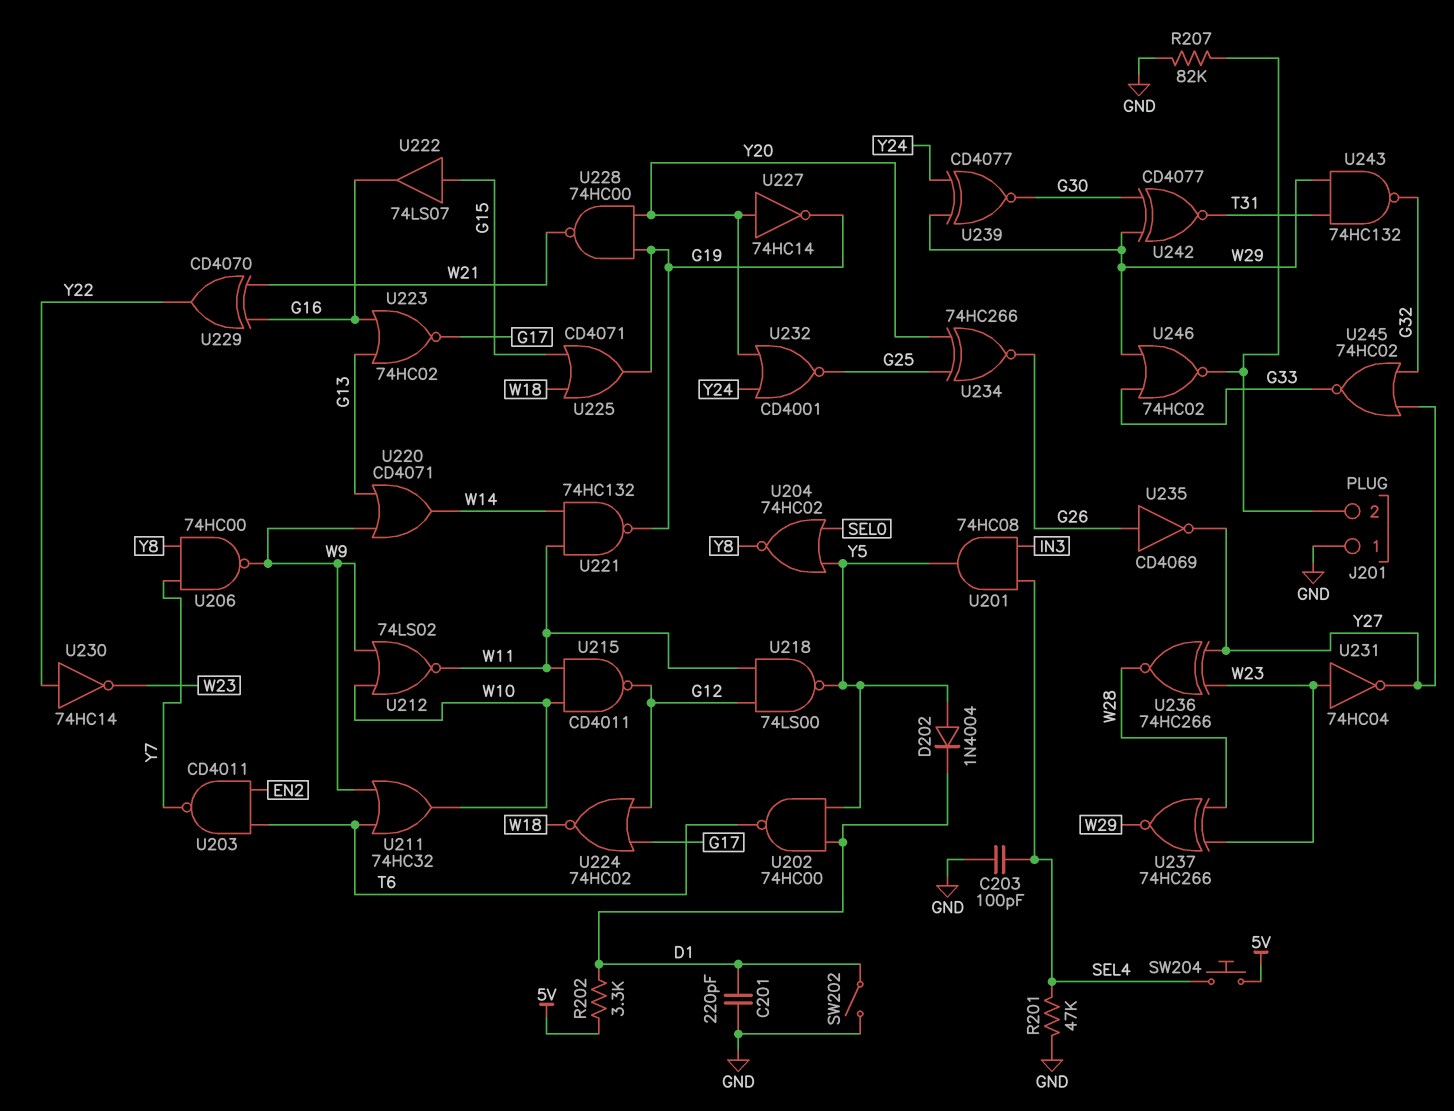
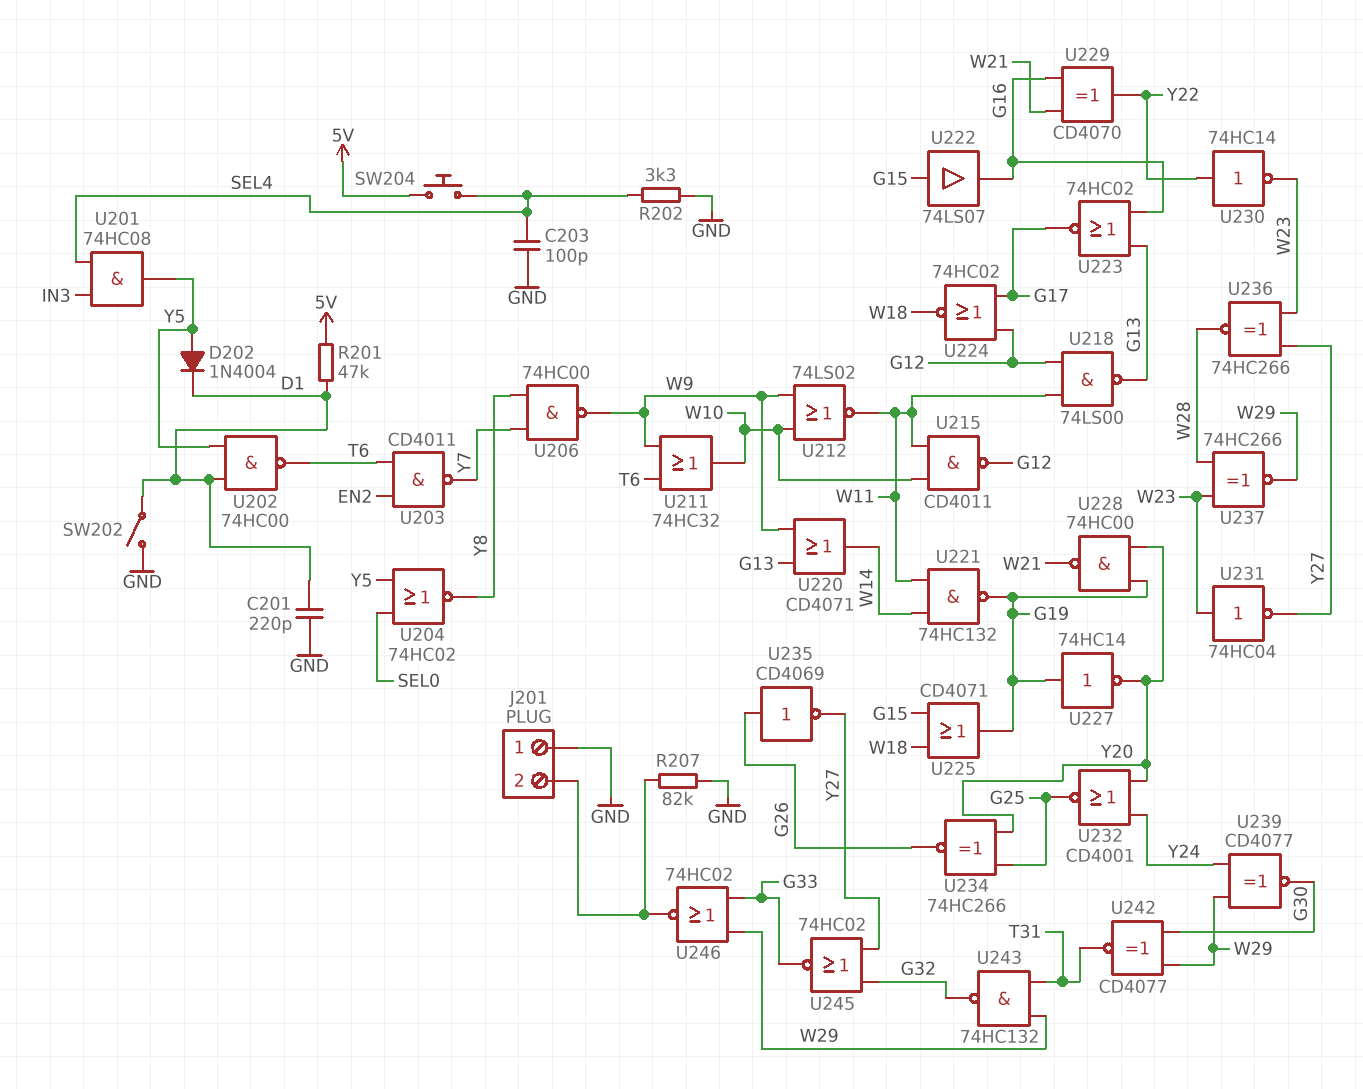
R201: 47k (GND, SEL4) -> 47k (5V, D1)
R202: 3.3k (5V, D1) -> 3.3k (GND, SEL4)
U218: NAND 74LS00 (in G12, in W11, out Y5) -> NAND 74LS00 (in G12, in W11, out G13)
U227: NOT 74HC14 (in Y20, out G19) -> NOT 74HC14 (in G19, out Y20)

